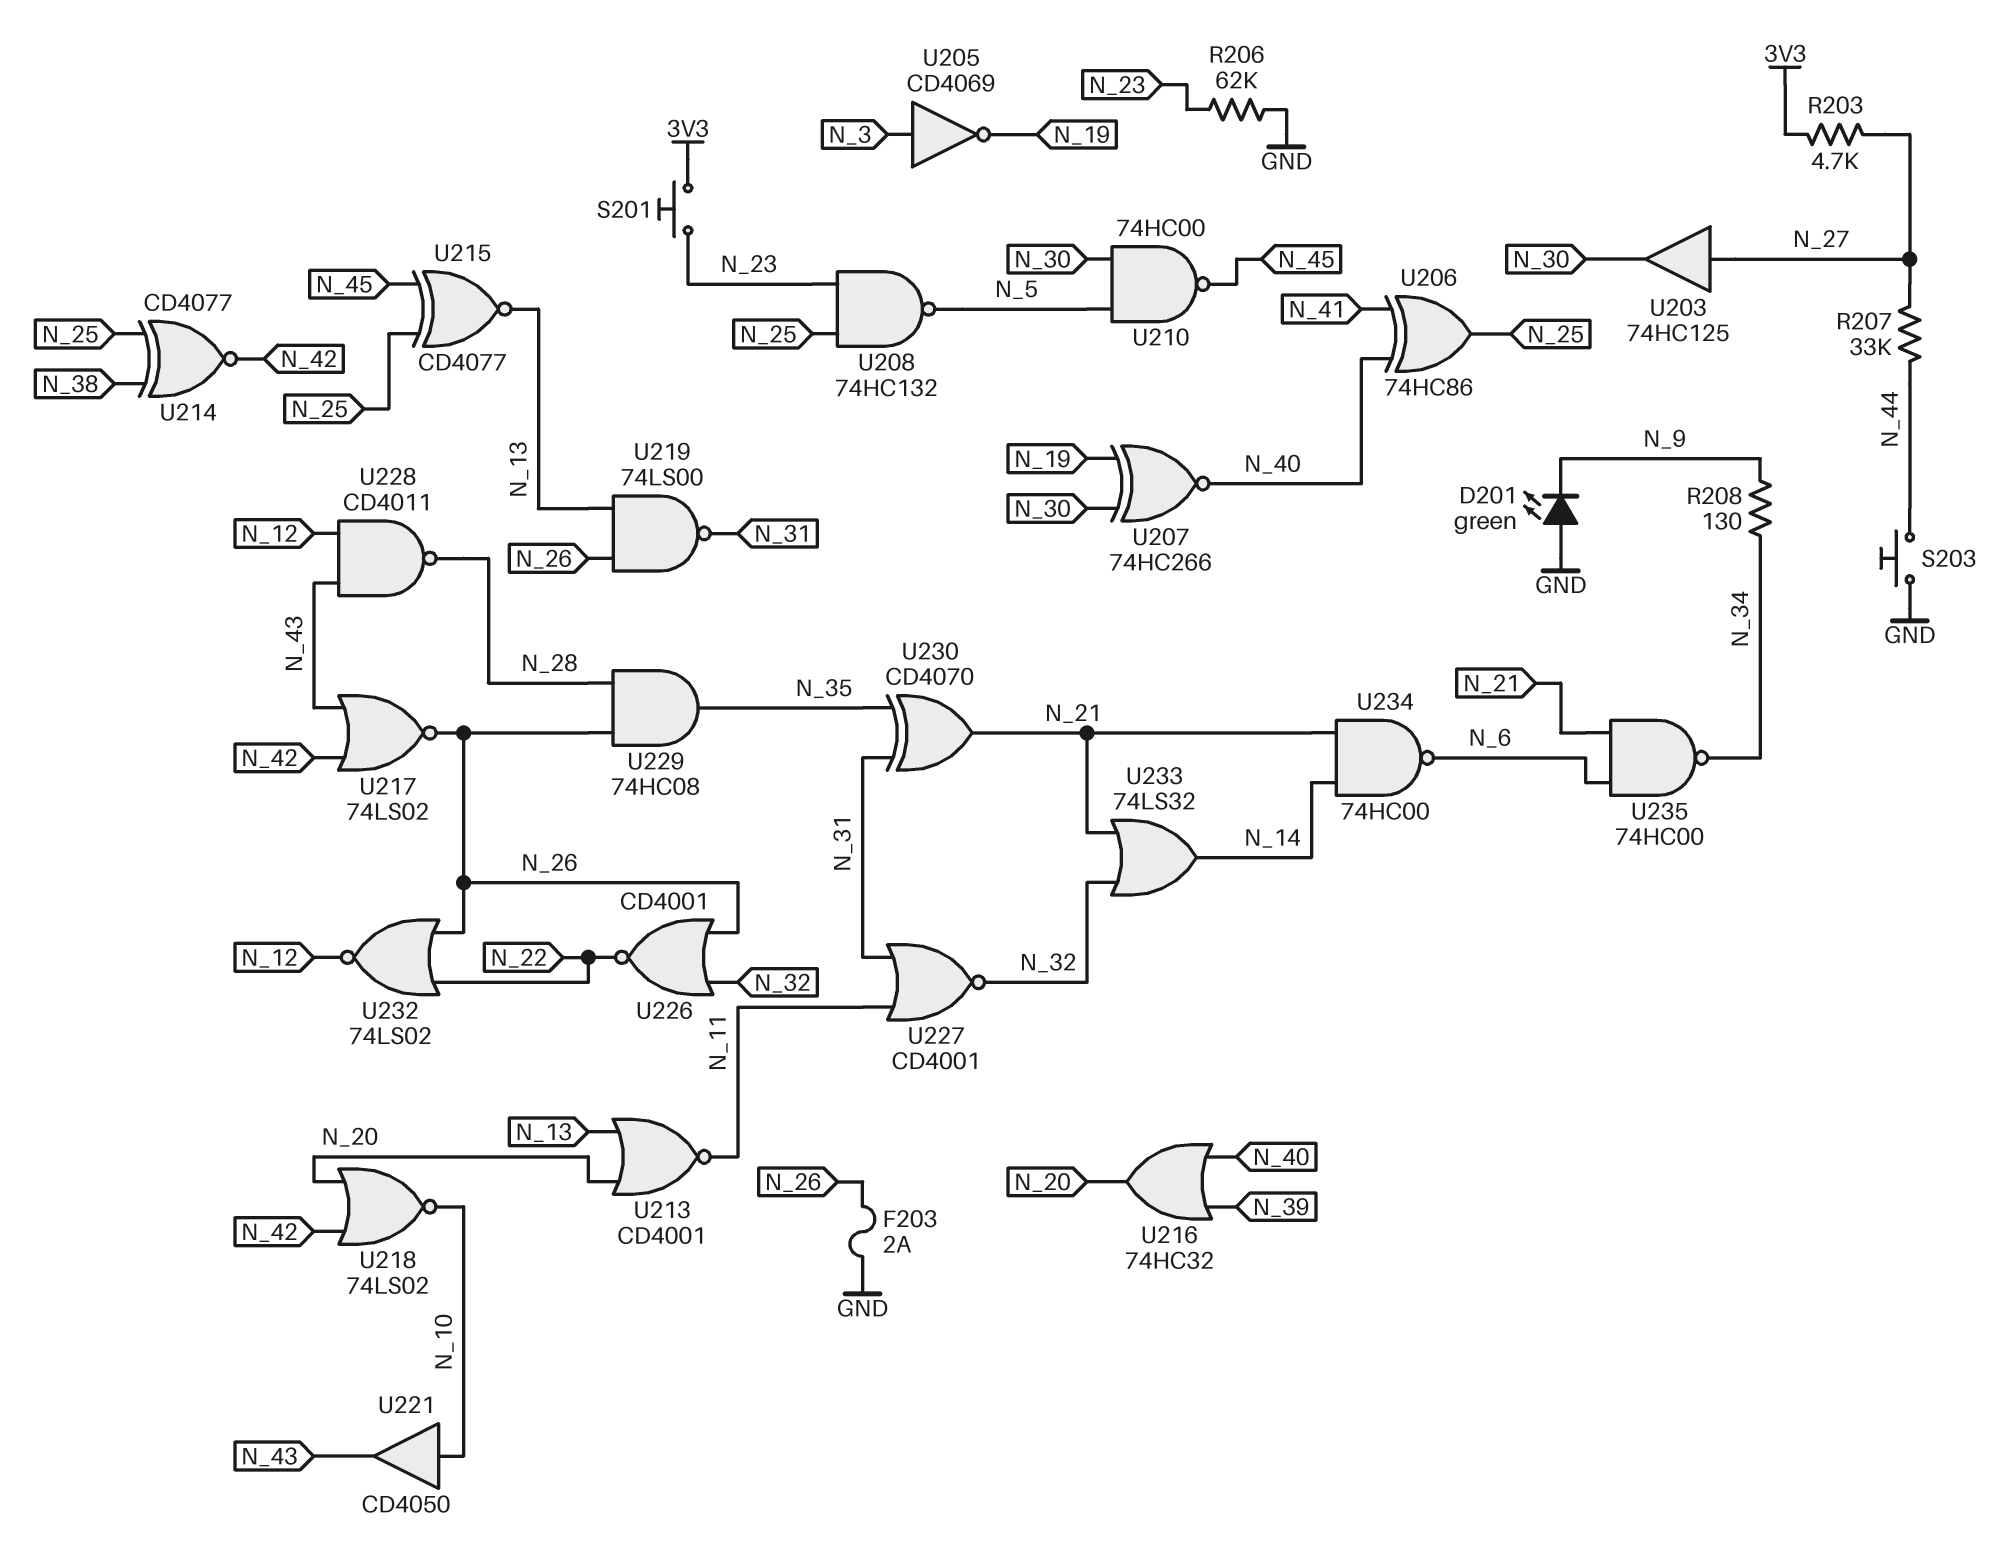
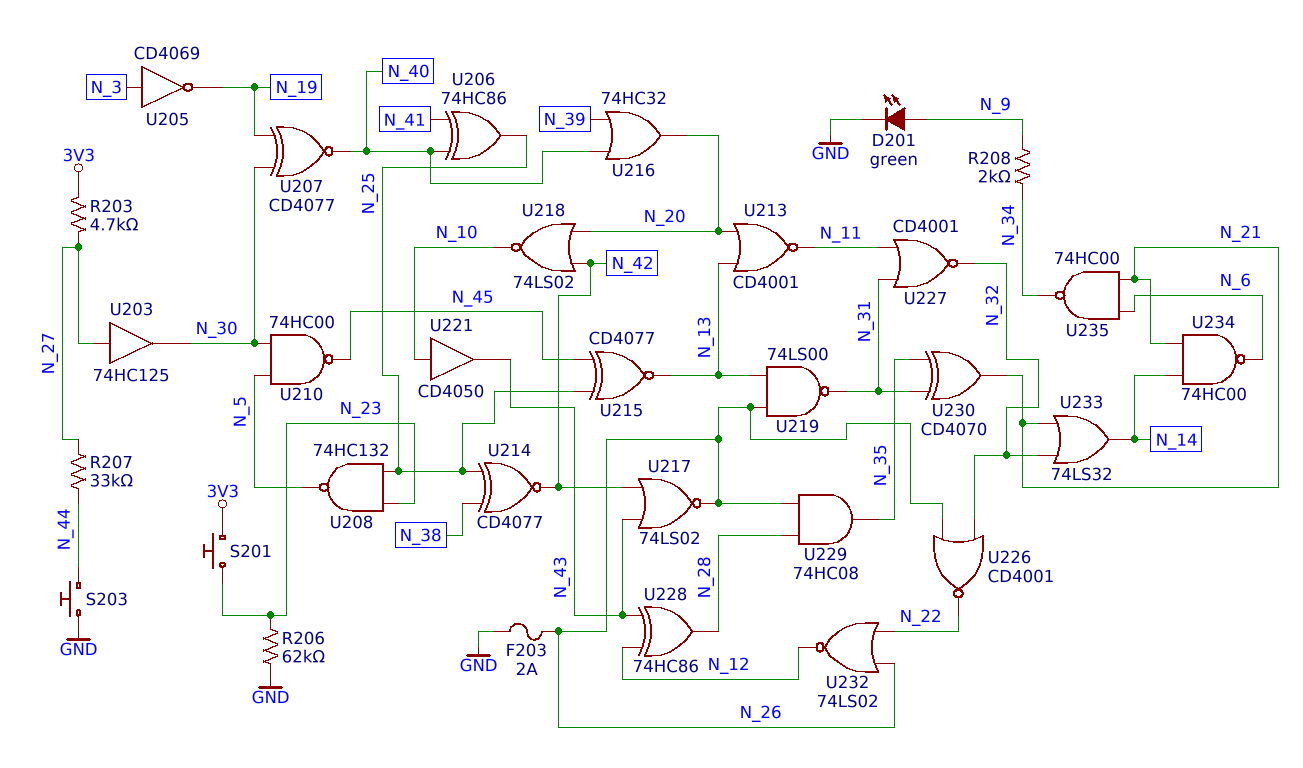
D201: LED green (A GND, K N_9) -> LED green (A N_9, K GND)
R208: 130 (N_9, N_34) -> 2k (N_9, N_34)
U207: XNOR 74HC266 (in N_19, in N_30, out N_40) -> XNOR CD4077 (in N_19, in N_30, out N_40)
U228: NAND CD4011 (in N_12, in N_43, out N_28) -> XOR 74HC86 (in N_12, in N_43, out N_28)

